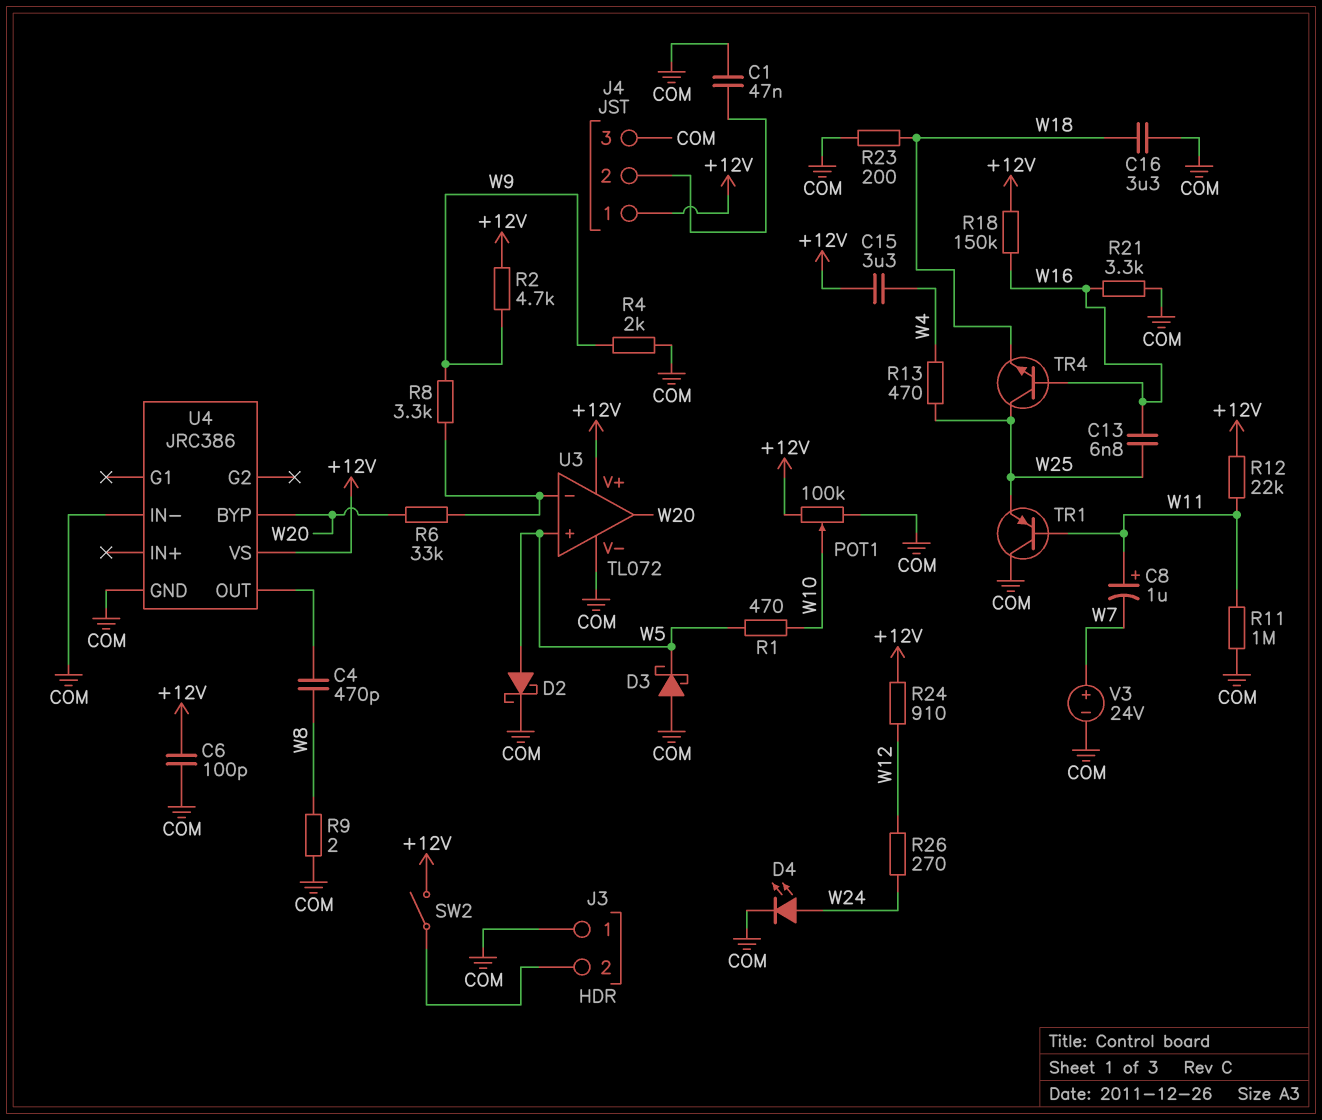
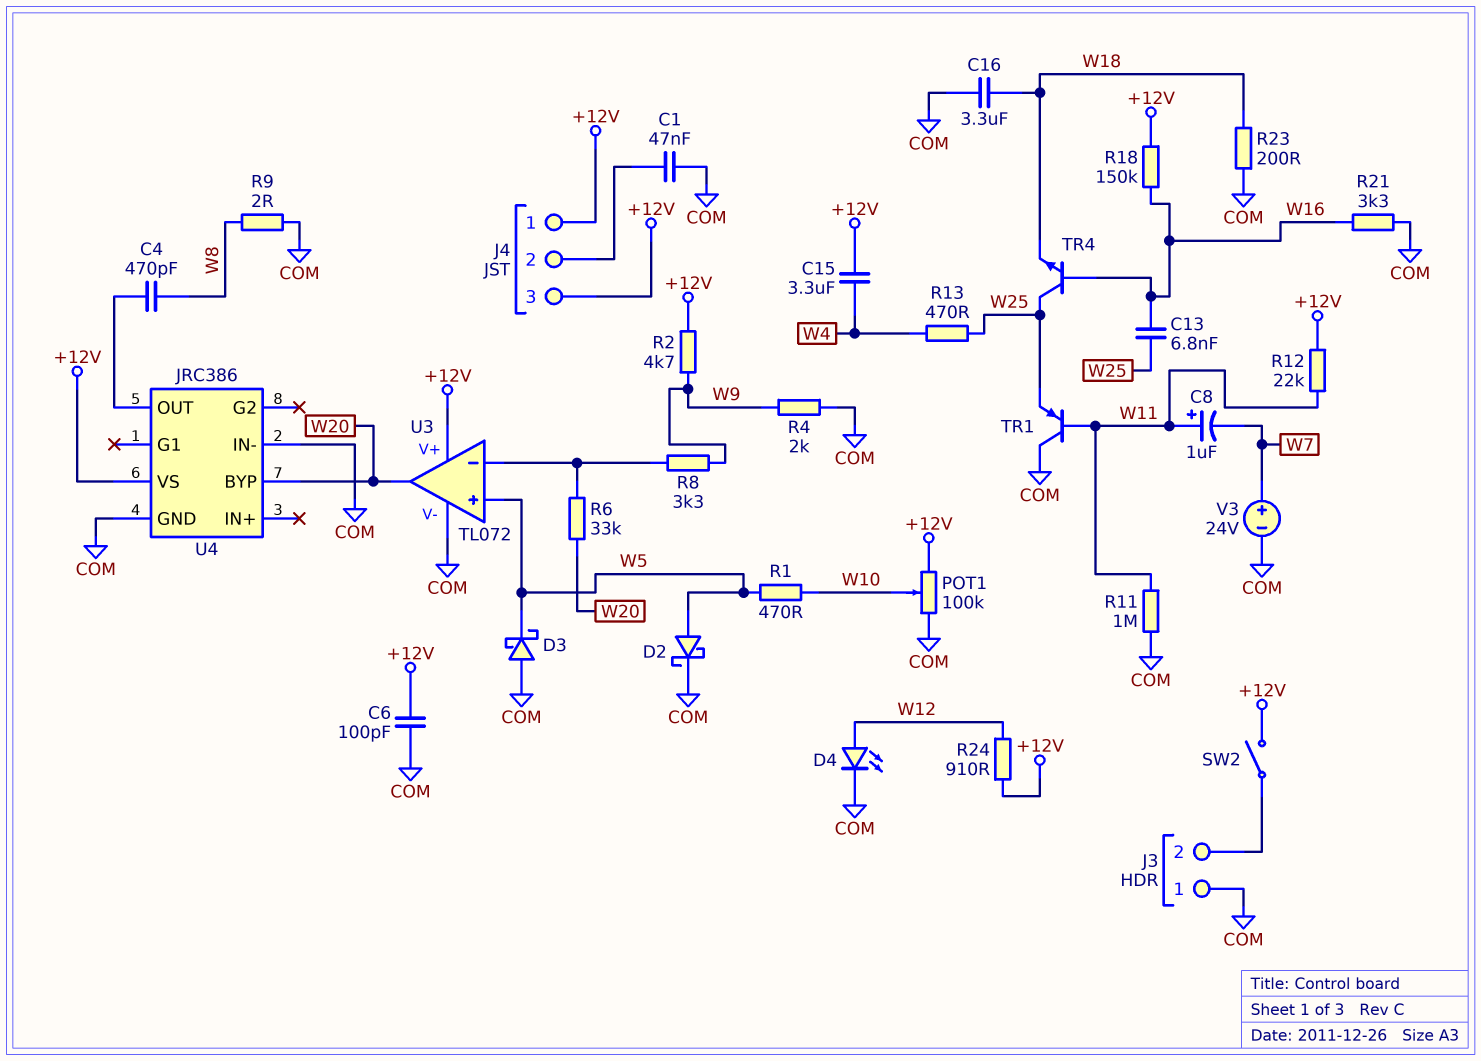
D4: LED (A W24, K COM) -> LED (A W12, K COM)
J4 pin 3: COM -> +12V
R26: 270 (W12, W24) -> none

